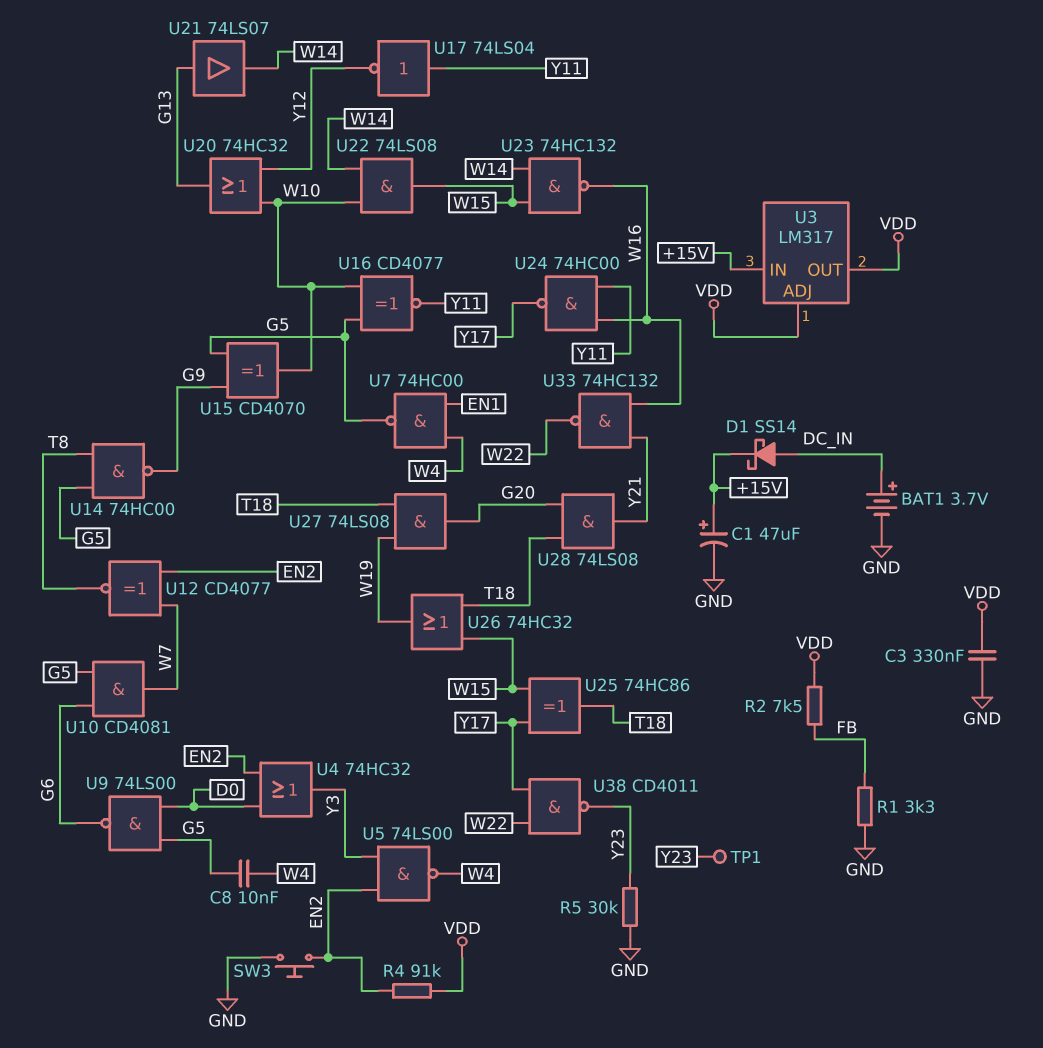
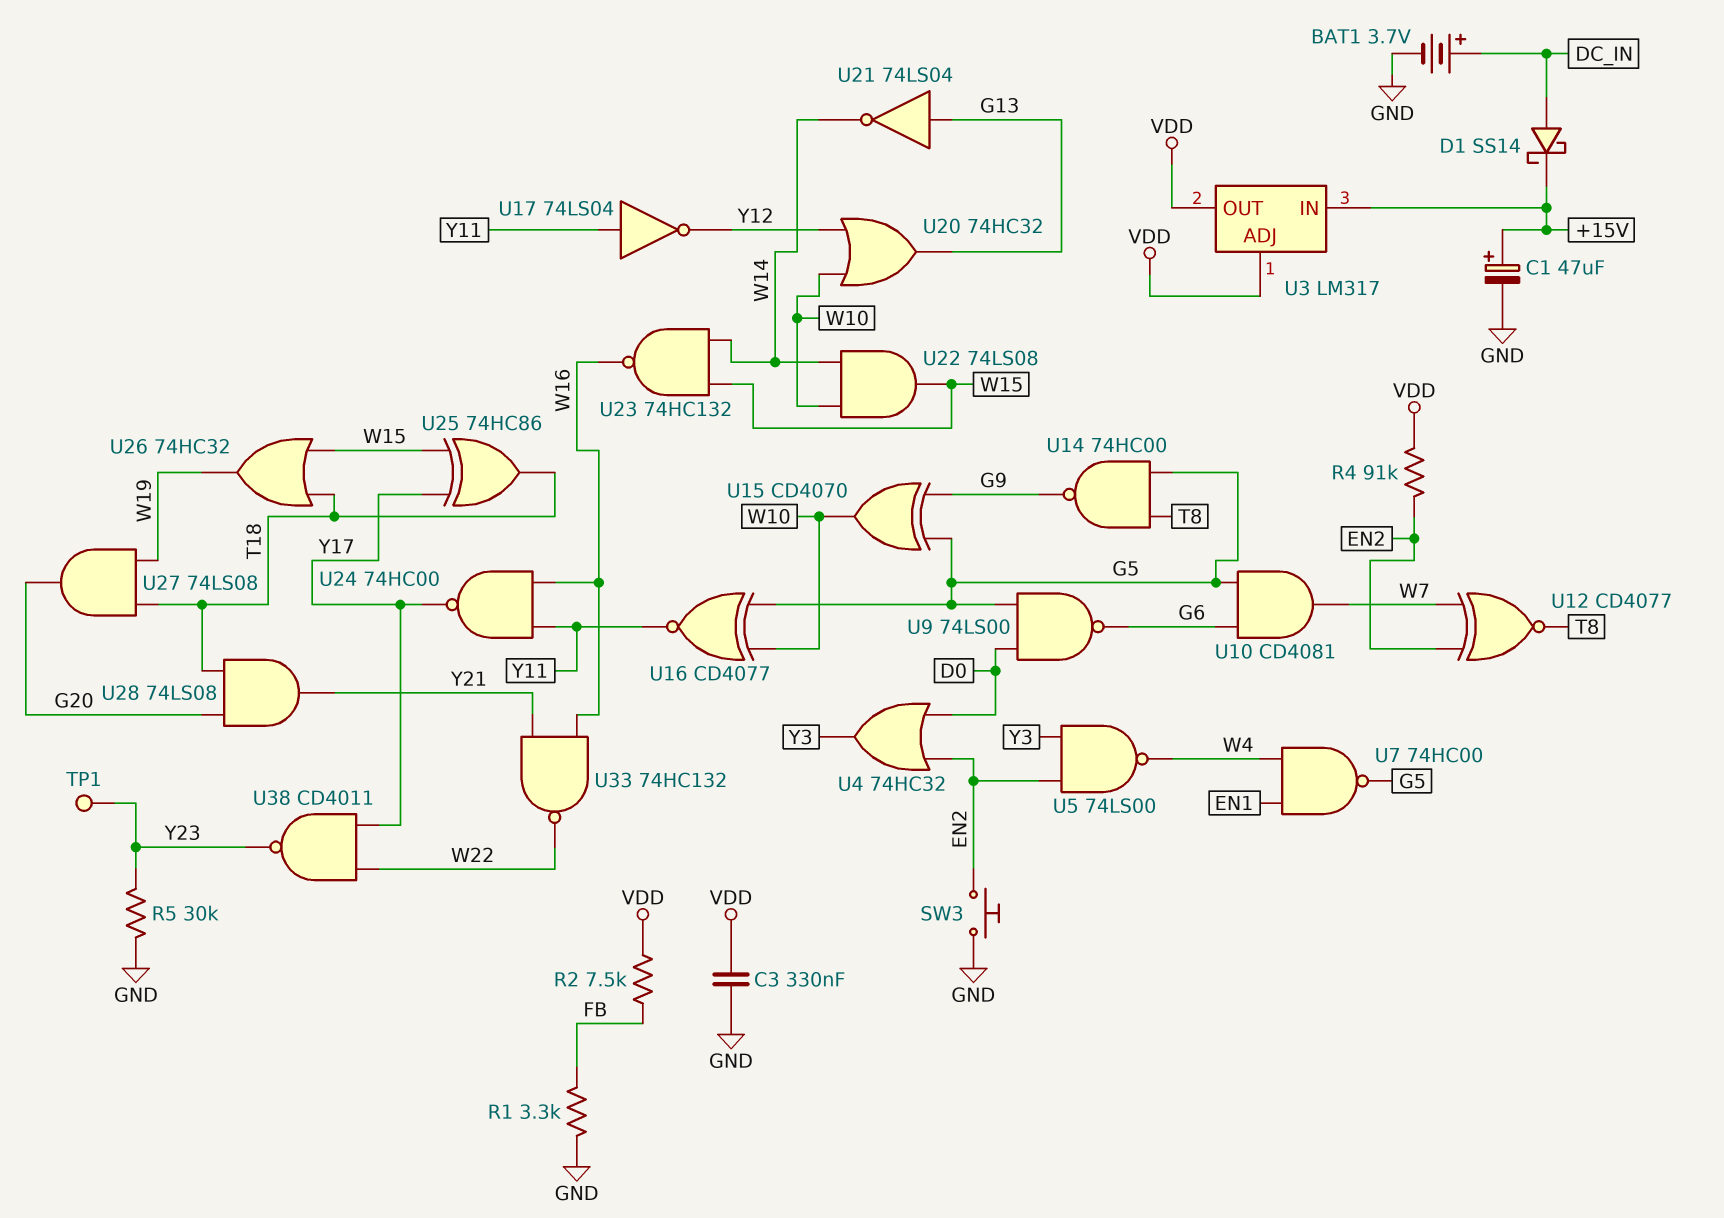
C8: 10nF (G5, W4) -> none
U21: buffer 74LS07 (in G13, out W14) -> NOT 74LS04 (in G13, out W14)

